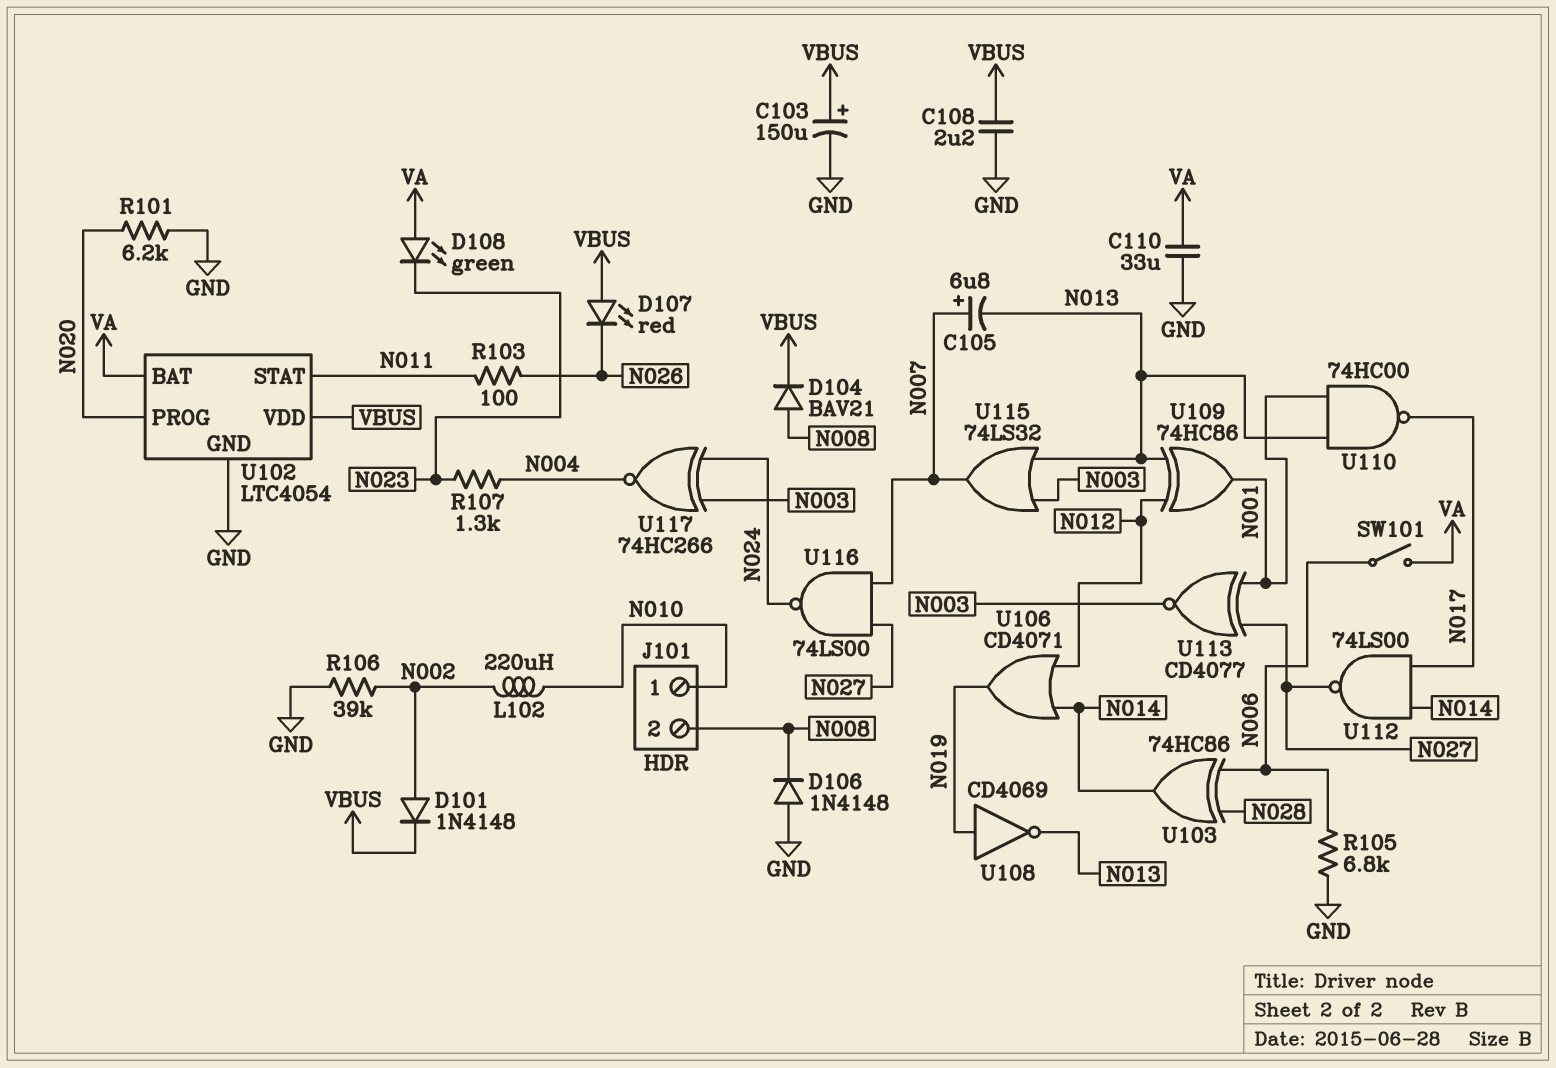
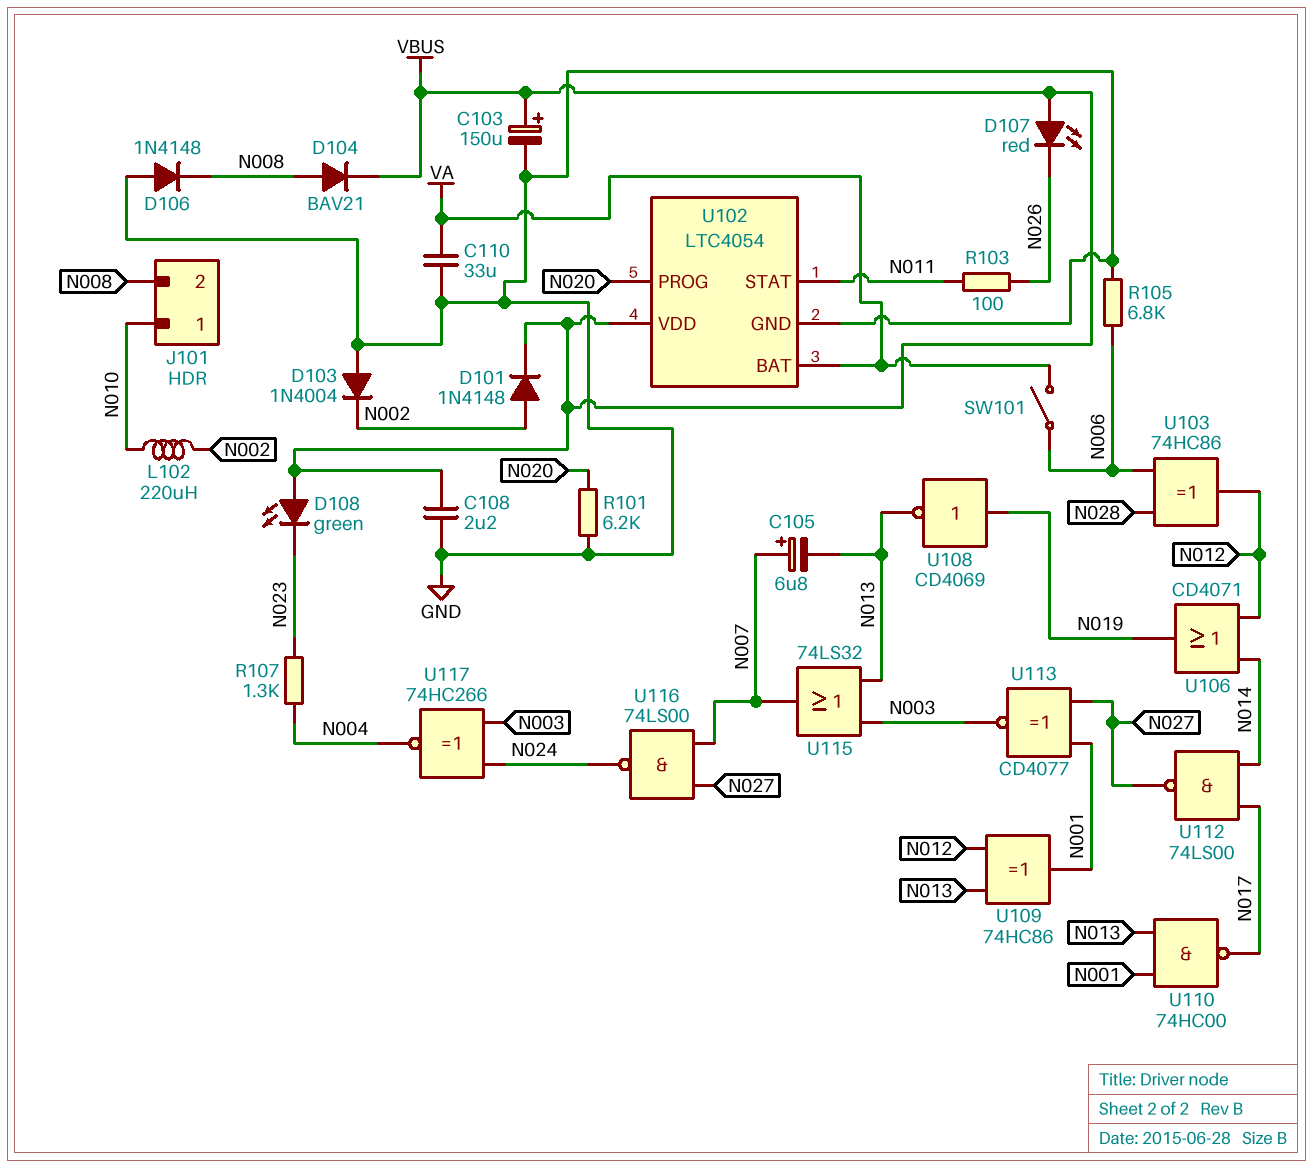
D103: none -> diode 1N4004 (A GND, K N002)
D108: LED green (A VA, K N023) -> LED green (A VBUS, K N023)
R106: 39k (GND, N002) -> none
U103: XOR 74HC86 (in N006, in N028, out N014) -> XOR 74HC86 (in N006, in N028, out N012)

